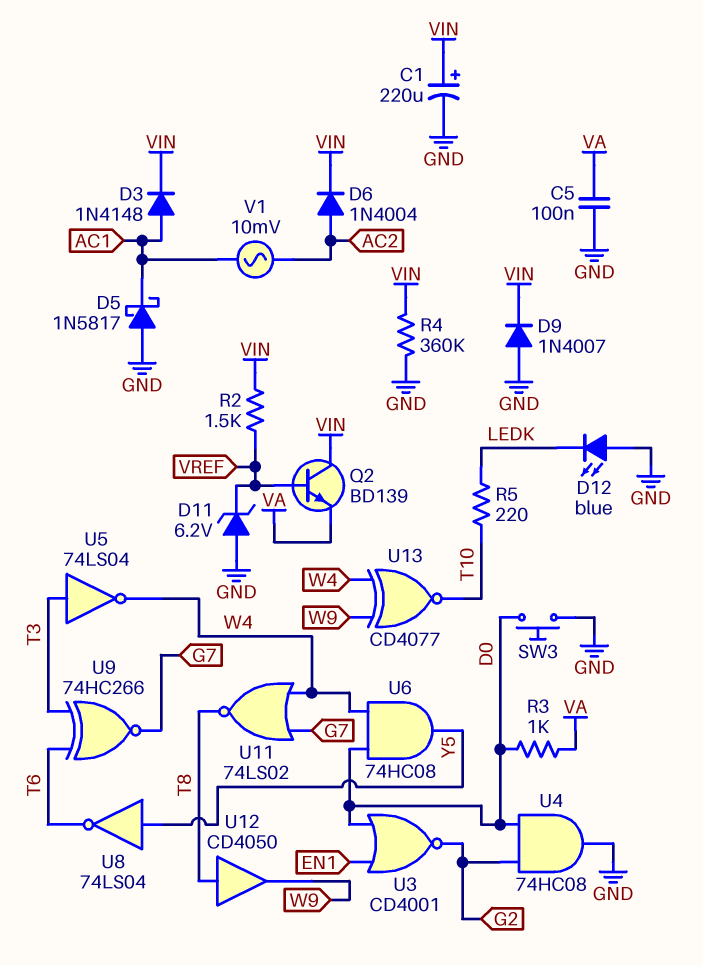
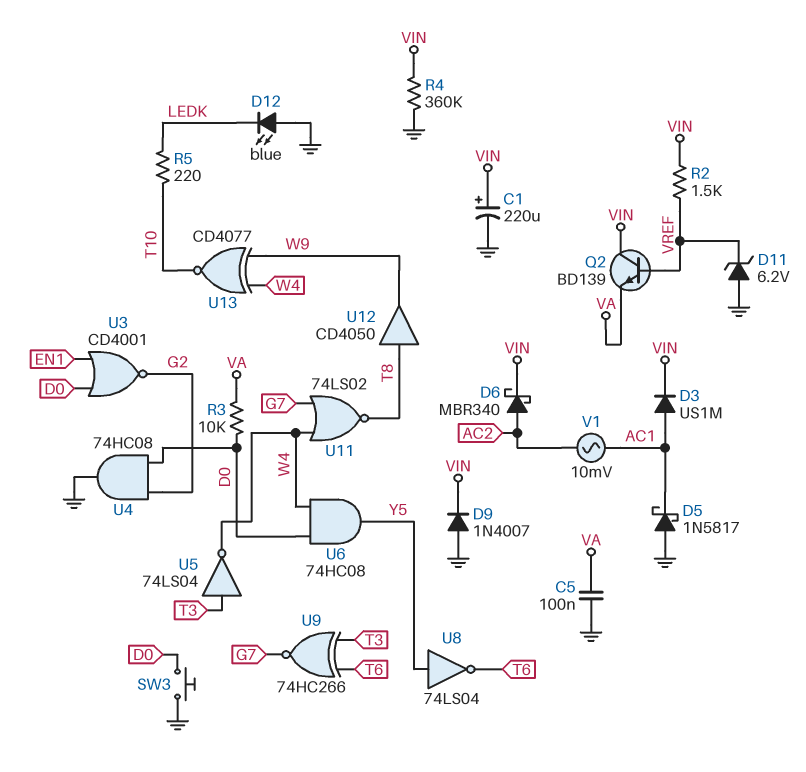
D3: diode 1N4148 (A AC1, K VIN) -> diode US1M (A AC1, K VIN)
D6: diode 1N4004 (A AC2, K VIN) -> schottky MBR340 (A AC2, K VIN)
R3: 1k (D0, VA) -> 10k (D0, VA)

